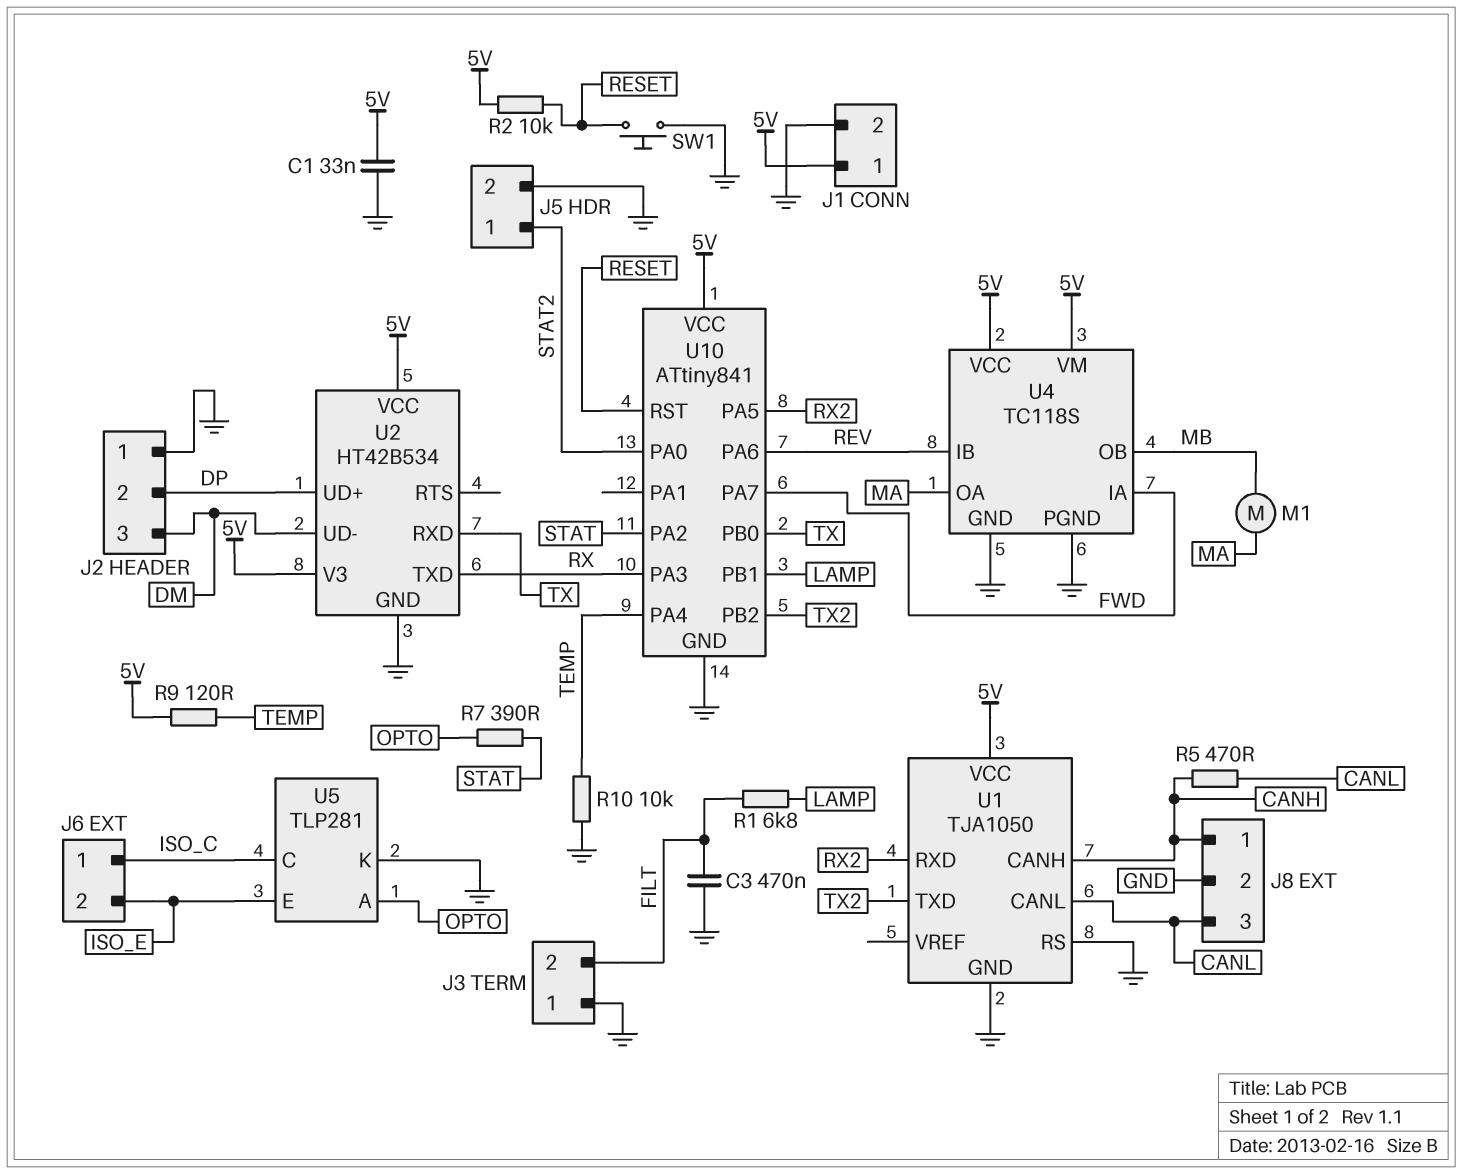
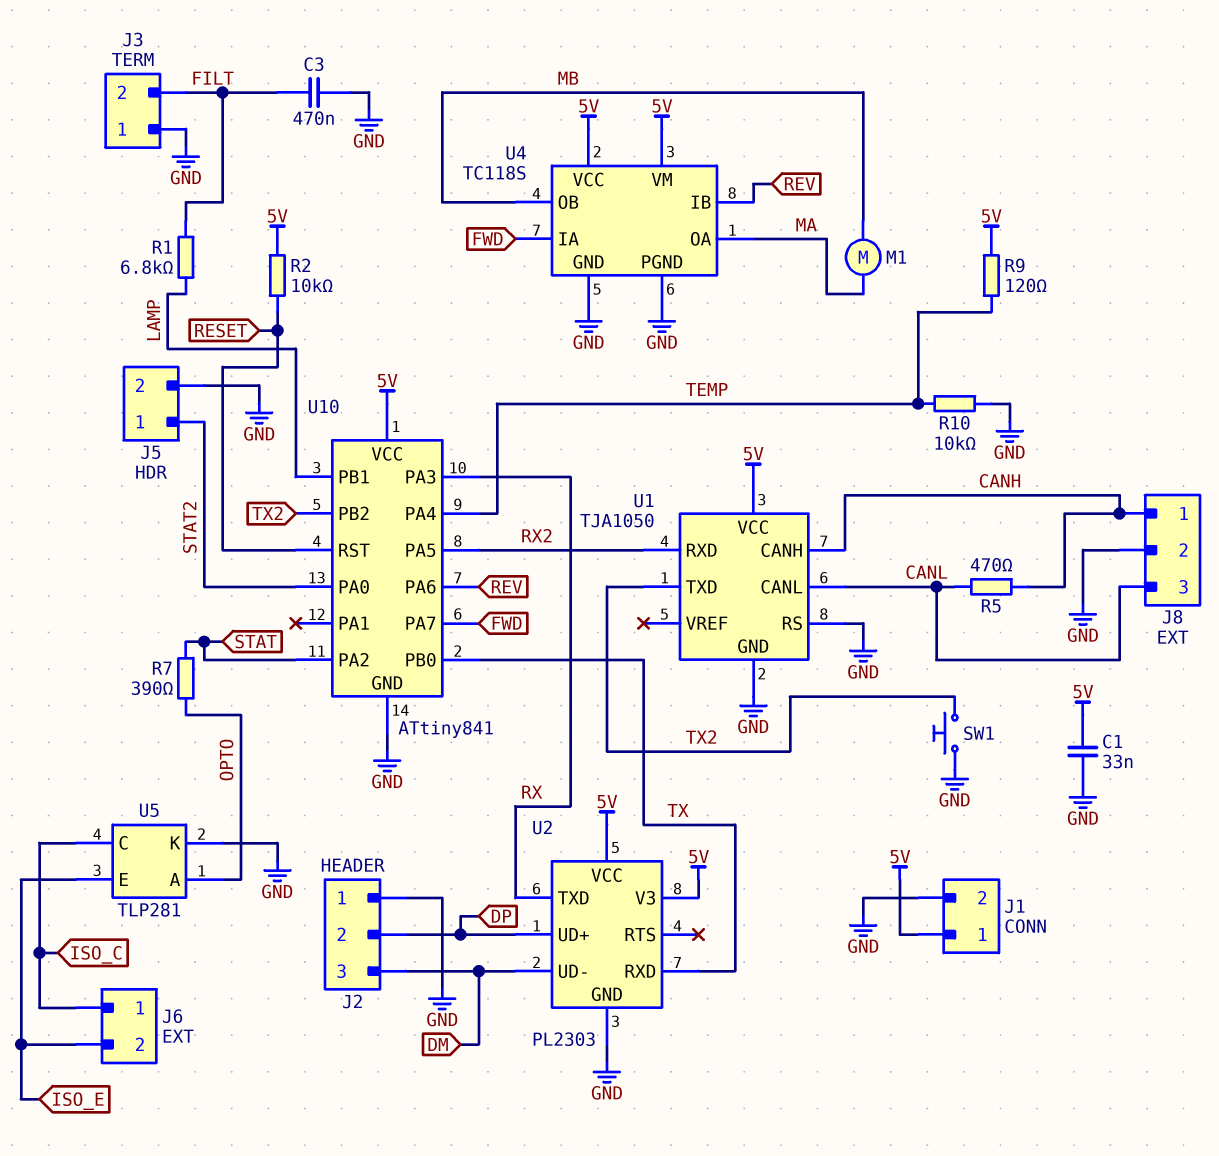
SW1: button (GND, RESET) -> button (GND, TX2)
U2: HT42B534 -> PL2303

